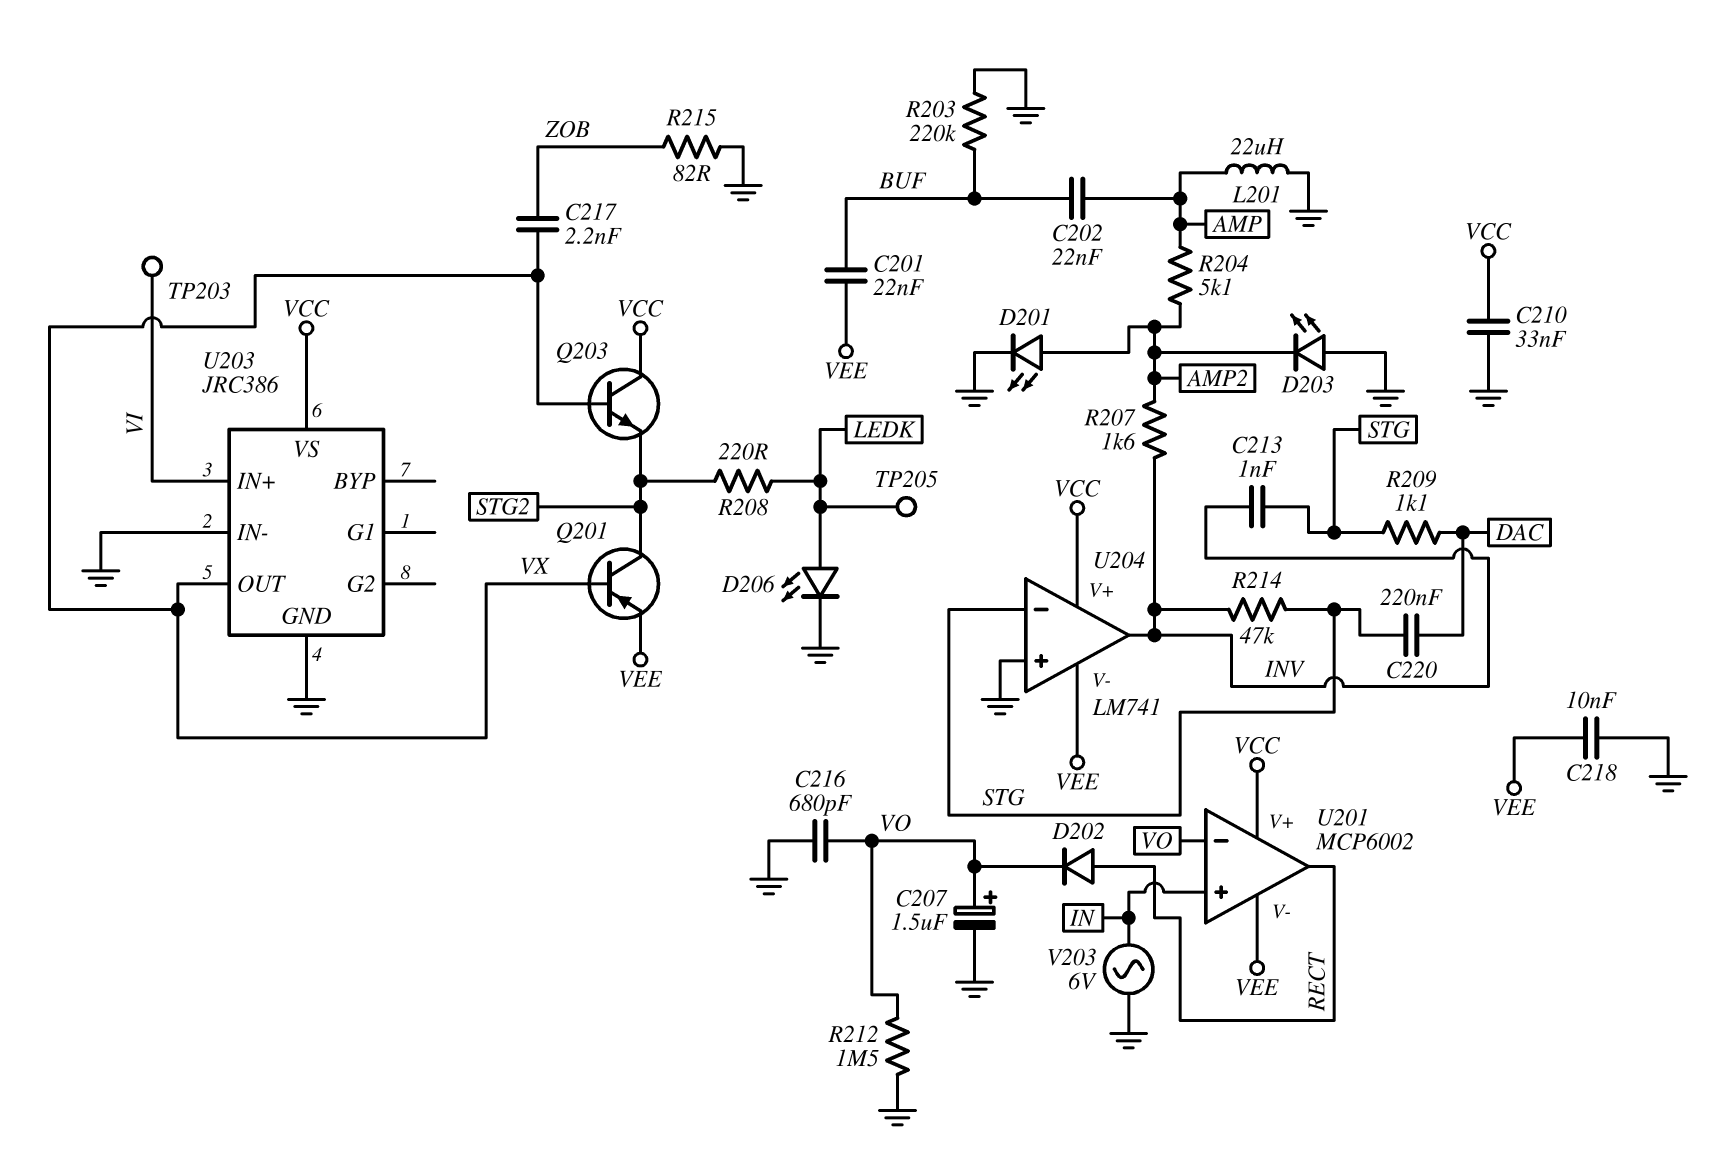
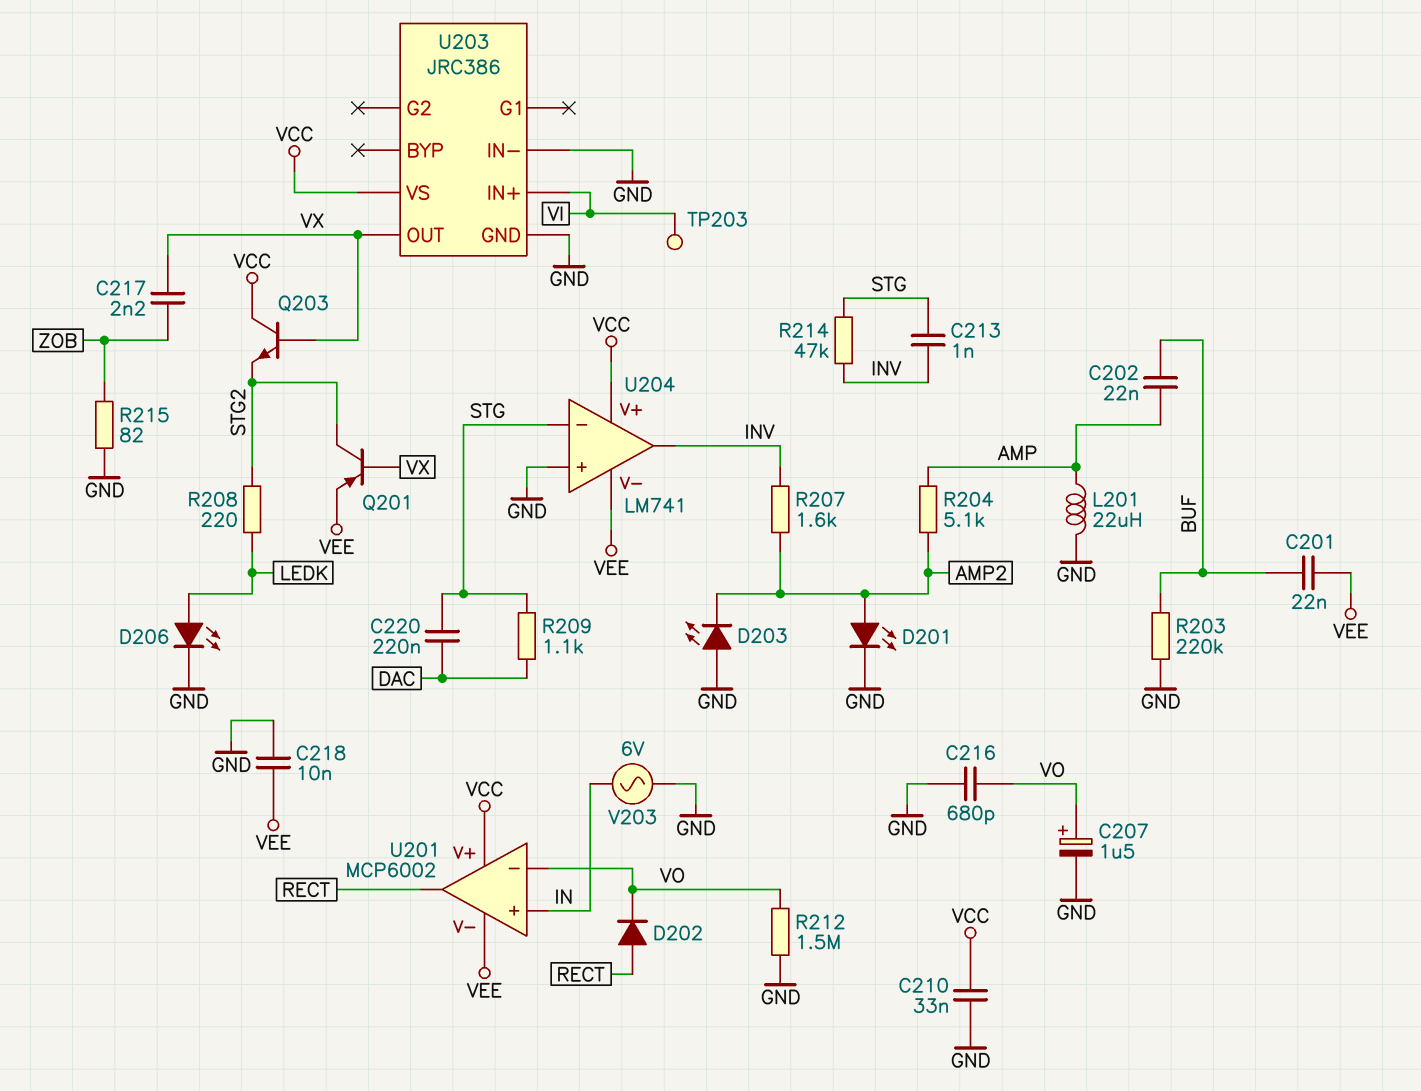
TP205: test point (LEDK) -> none

